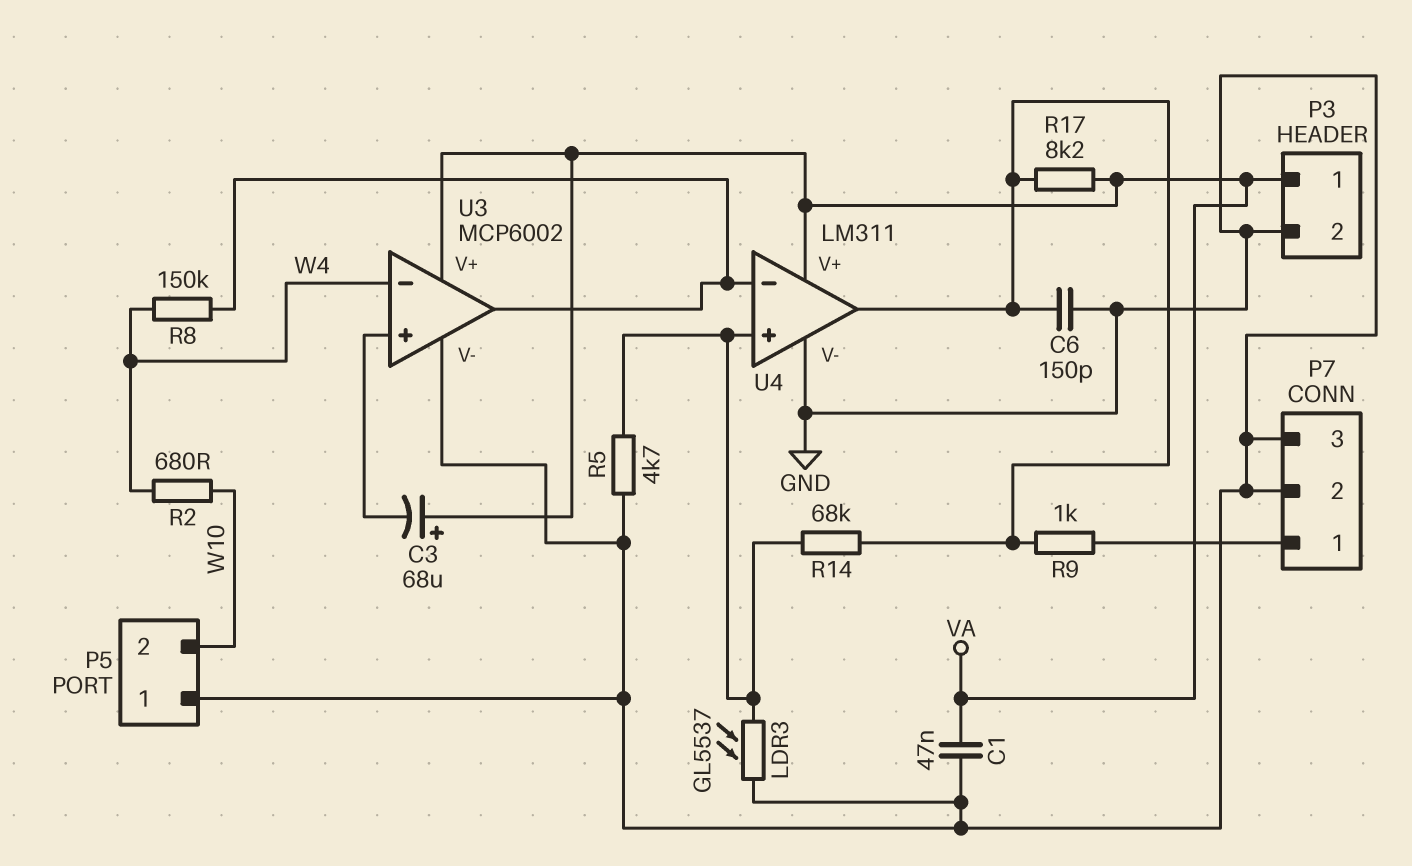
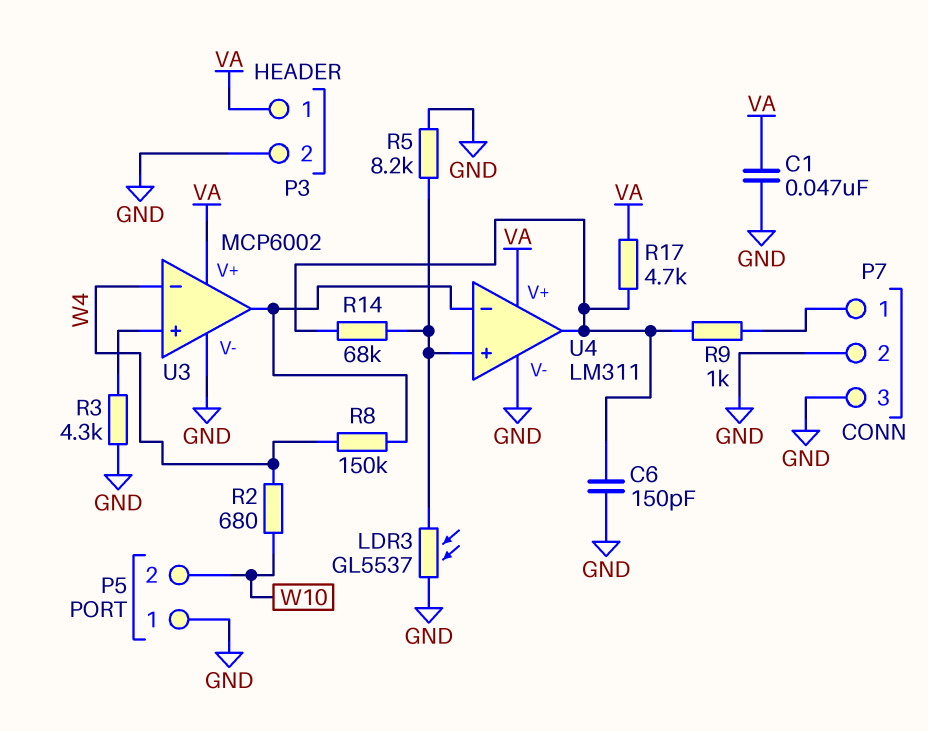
C3: 68uF (plus VA, minus U3/in+) -> none
R3: none -> 4.3k (GND, U3/in+)
R5: 4.7k (GND, U4/in+) -> 8.2k (GND, U4/in+)
R17: 8.2k (U4/out, VA) -> 4.7k (U4/out, VA)

